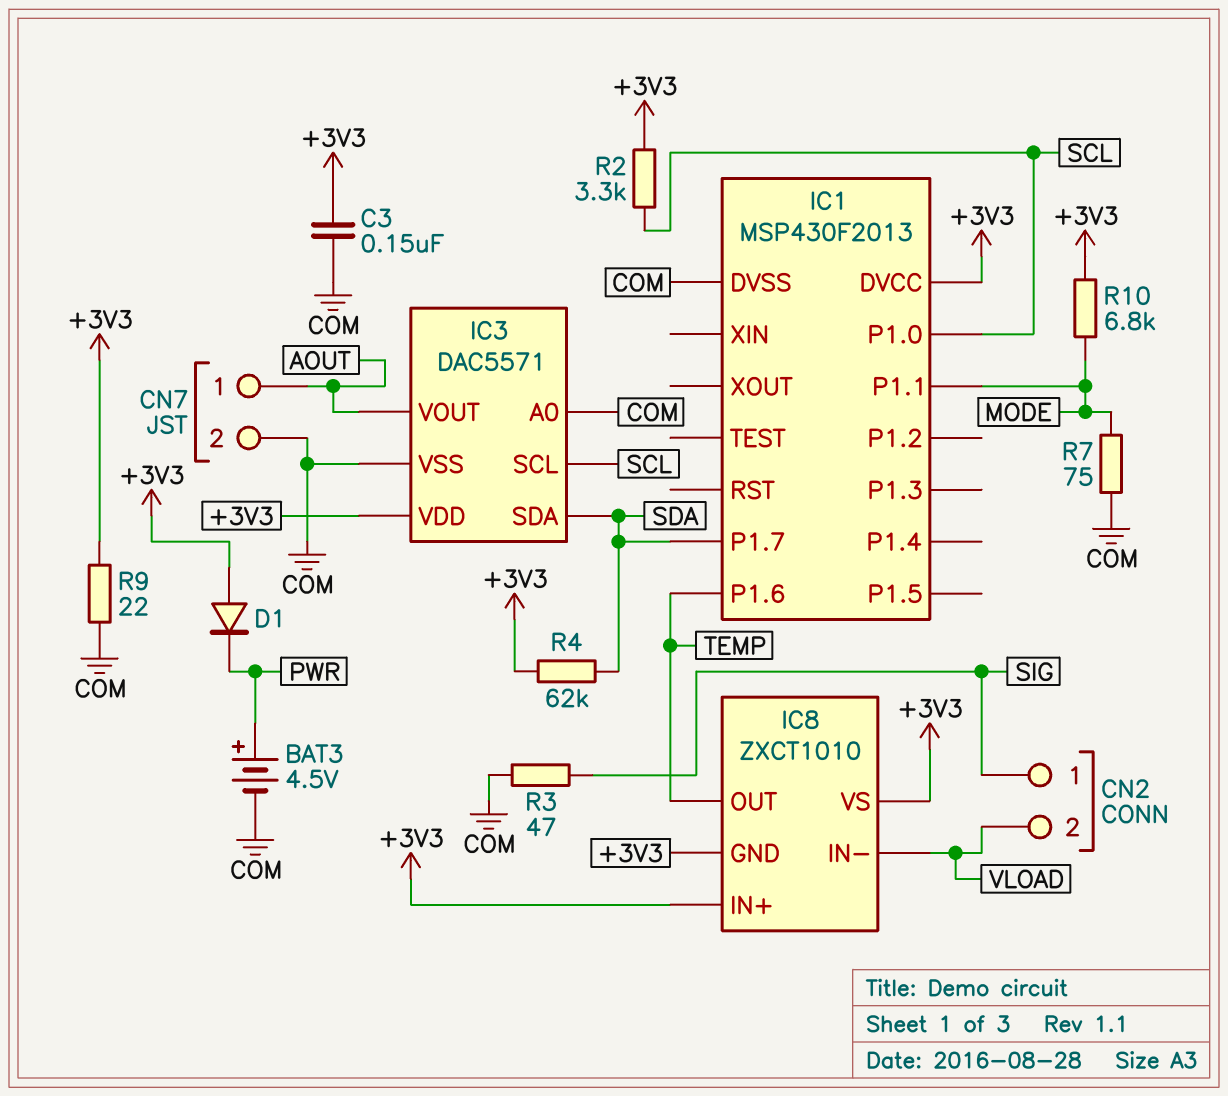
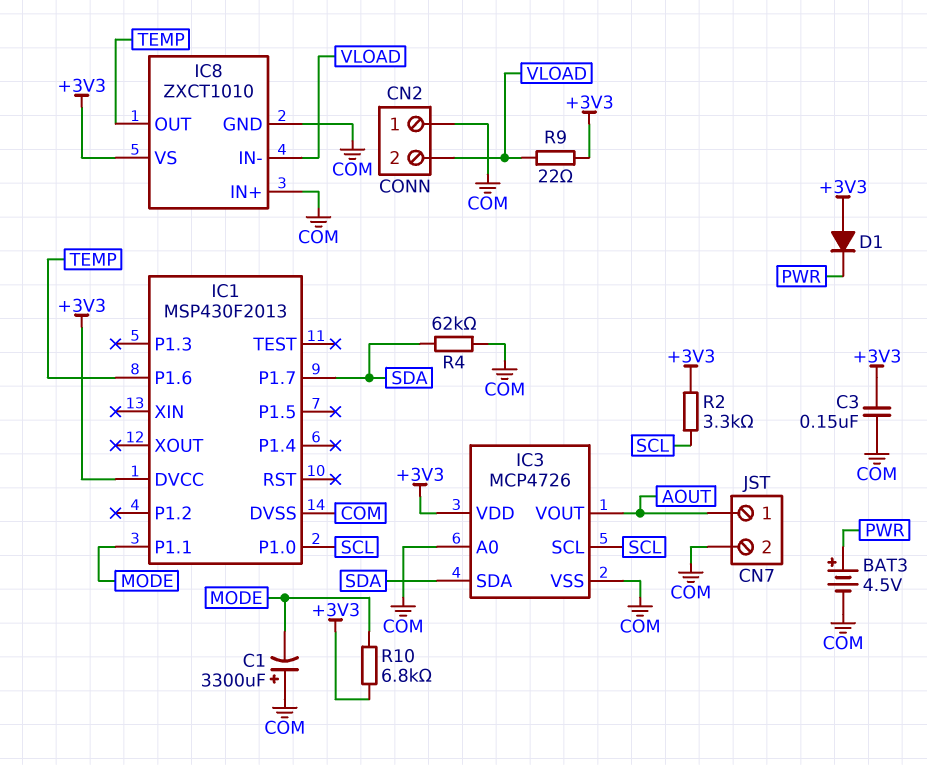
C1: none -> 3300uF (plus COM, minus MODE)
CN2 pin 1: SIG -> COM
IC3: DAC5571 -> MCP4726
IC8 pin GND: +3V3 -> COM
IC8 pin IN+: +3V3 -> COM
R3: 47 (COM, SIG) -> none
R4: 62k (+3V3, SDA) -> 62k (COM, SDA)
R7: 75 (COM, MODE) -> none
R9: 22 (+3V3, COM) -> 22 (+3V3, VLOAD)

